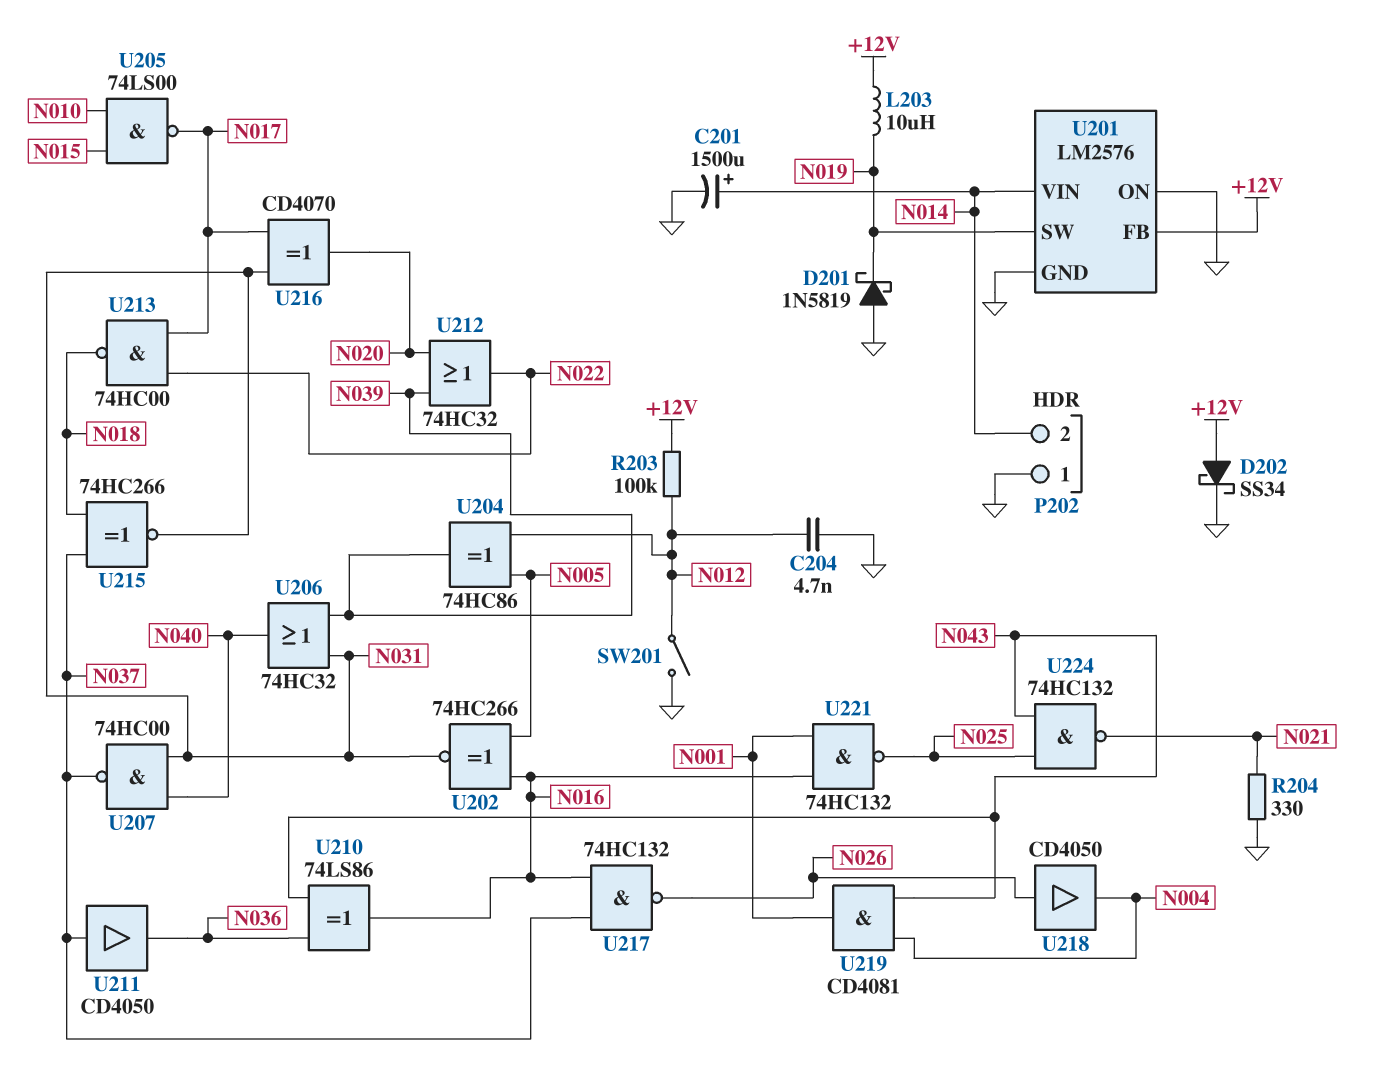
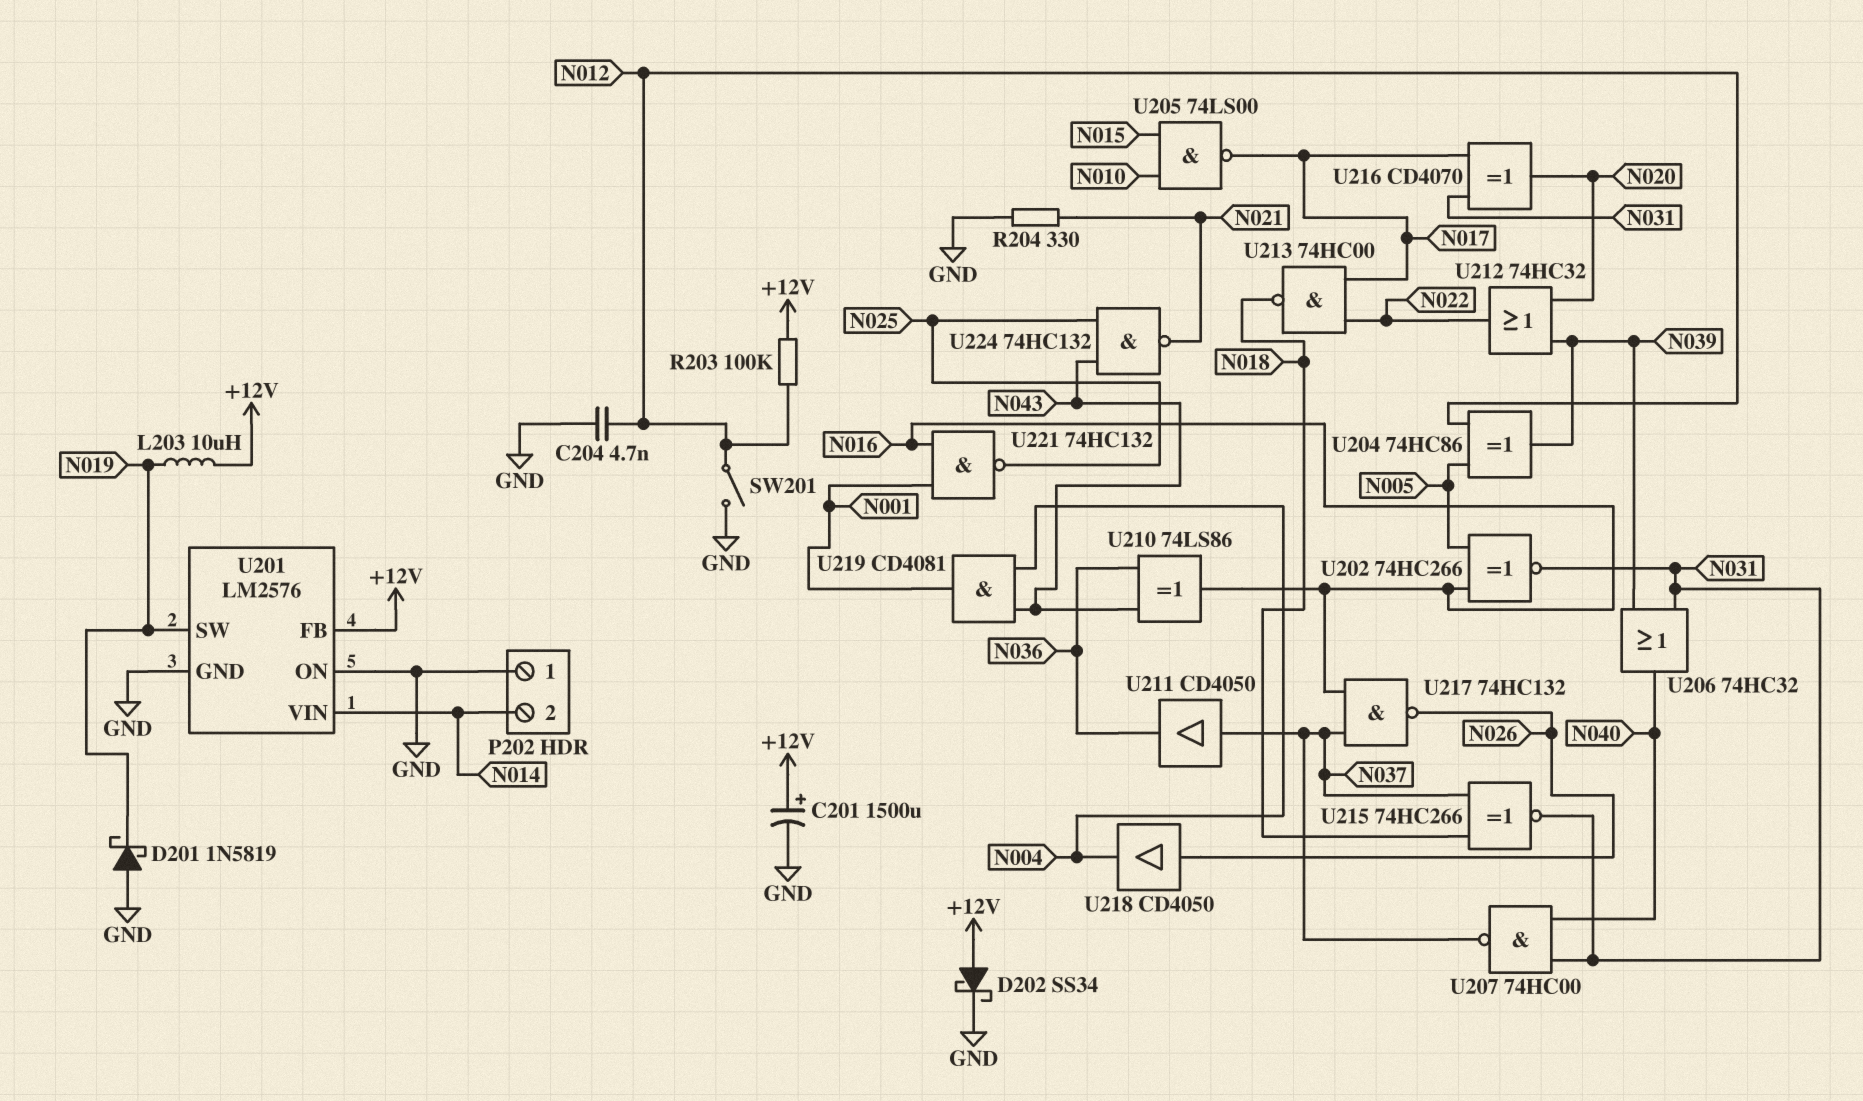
C201: 1500uF (plus N014, minus GND) -> 1500uF (plus +12V, minus GND)

